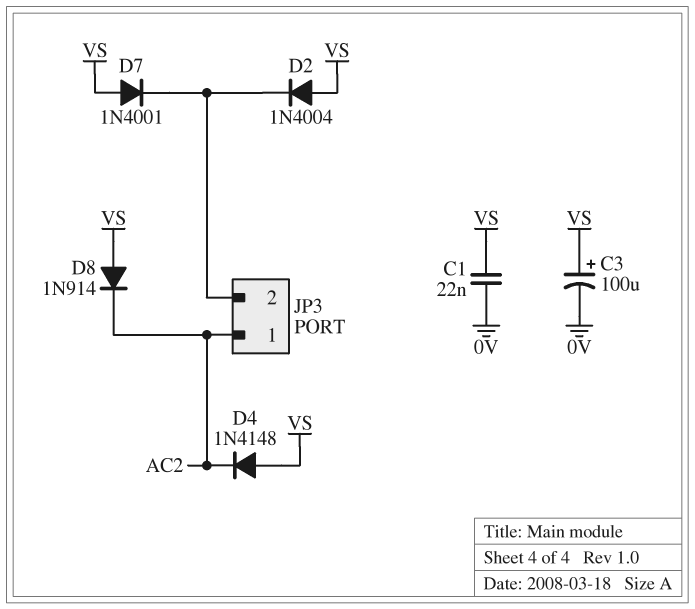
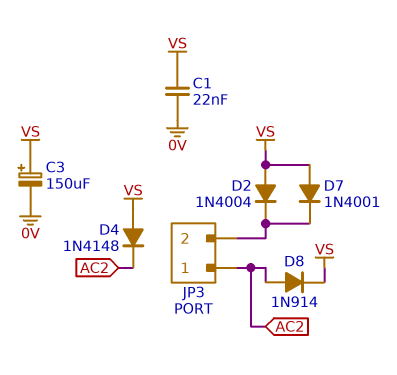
C3: 100uF (plus VS, minus 0V) -> 150uF (plus VS, minus 0V)
D8: diode 1N914 (A VS, K AC2) -> diode 1N914 (A AC2, K VS)

